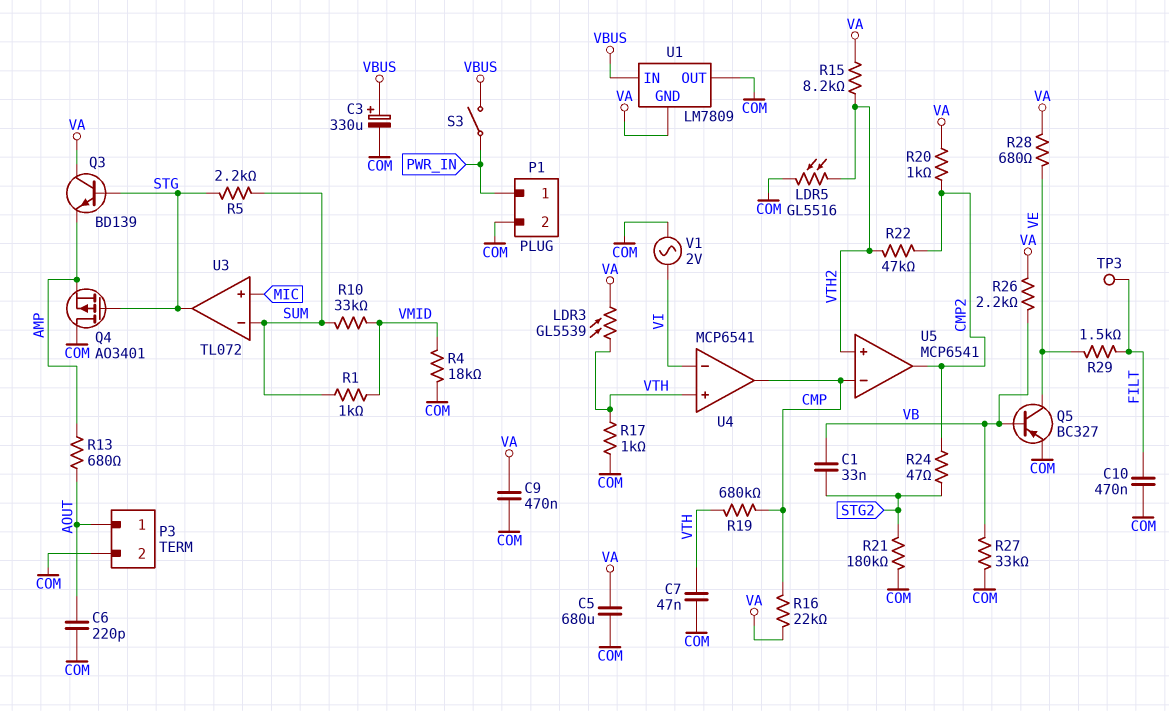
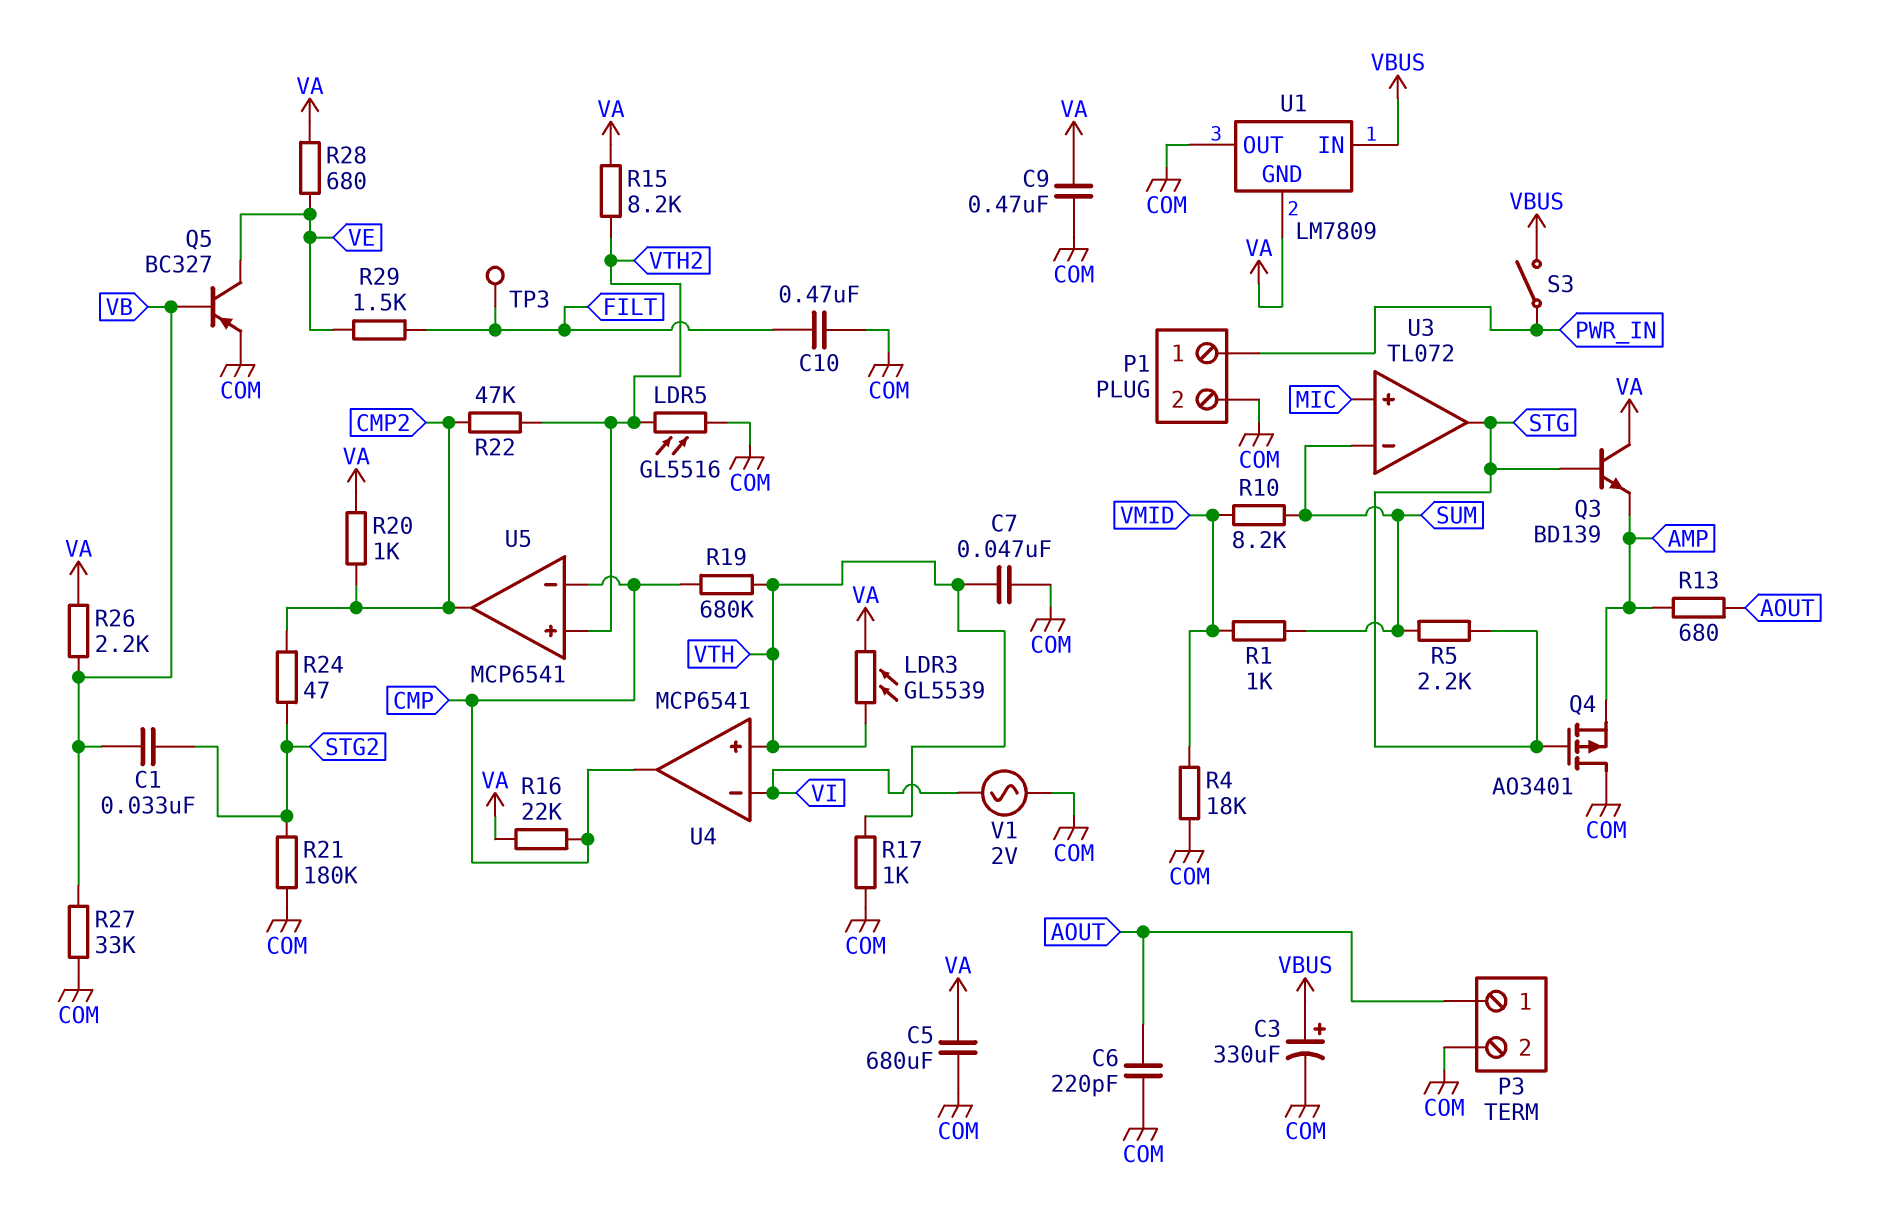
R10: 33k (SUM, VMID) -> 8.2k (SUM, VMID)

